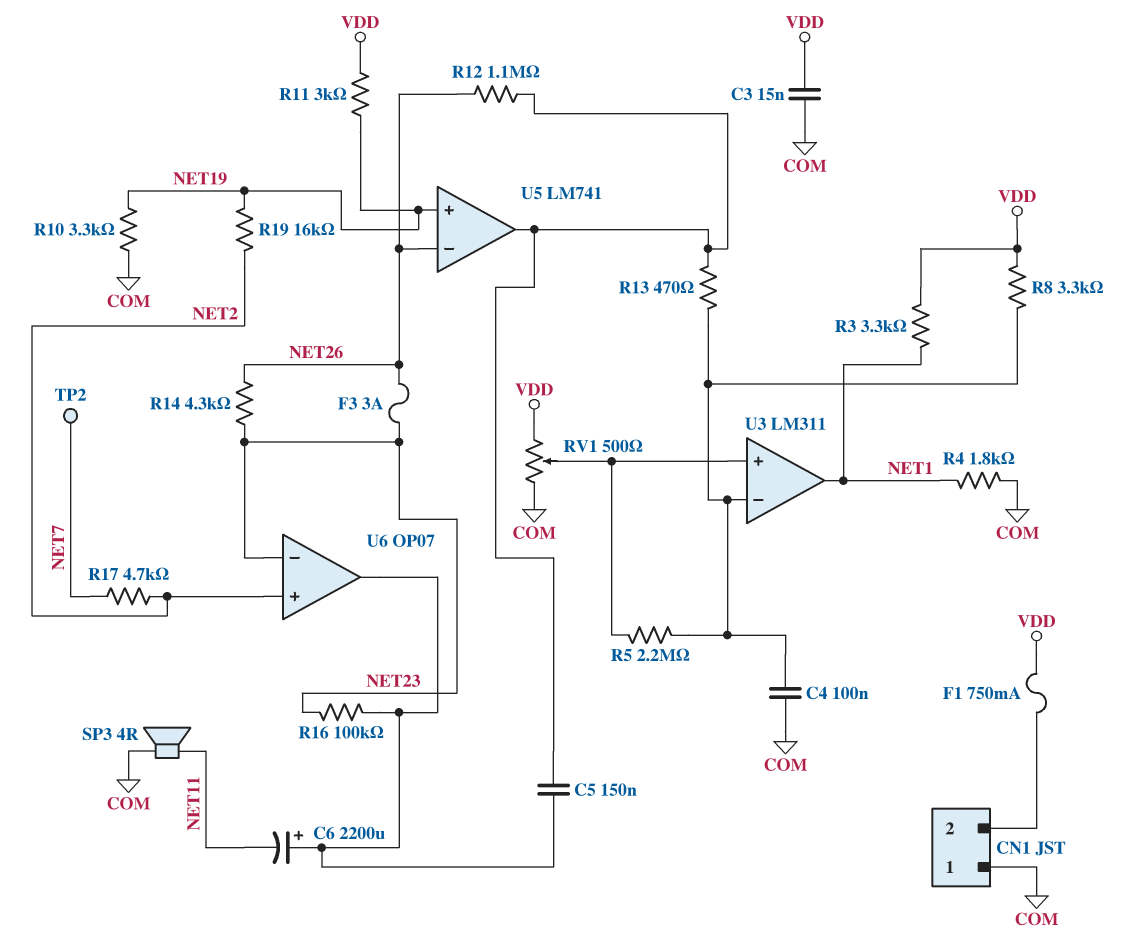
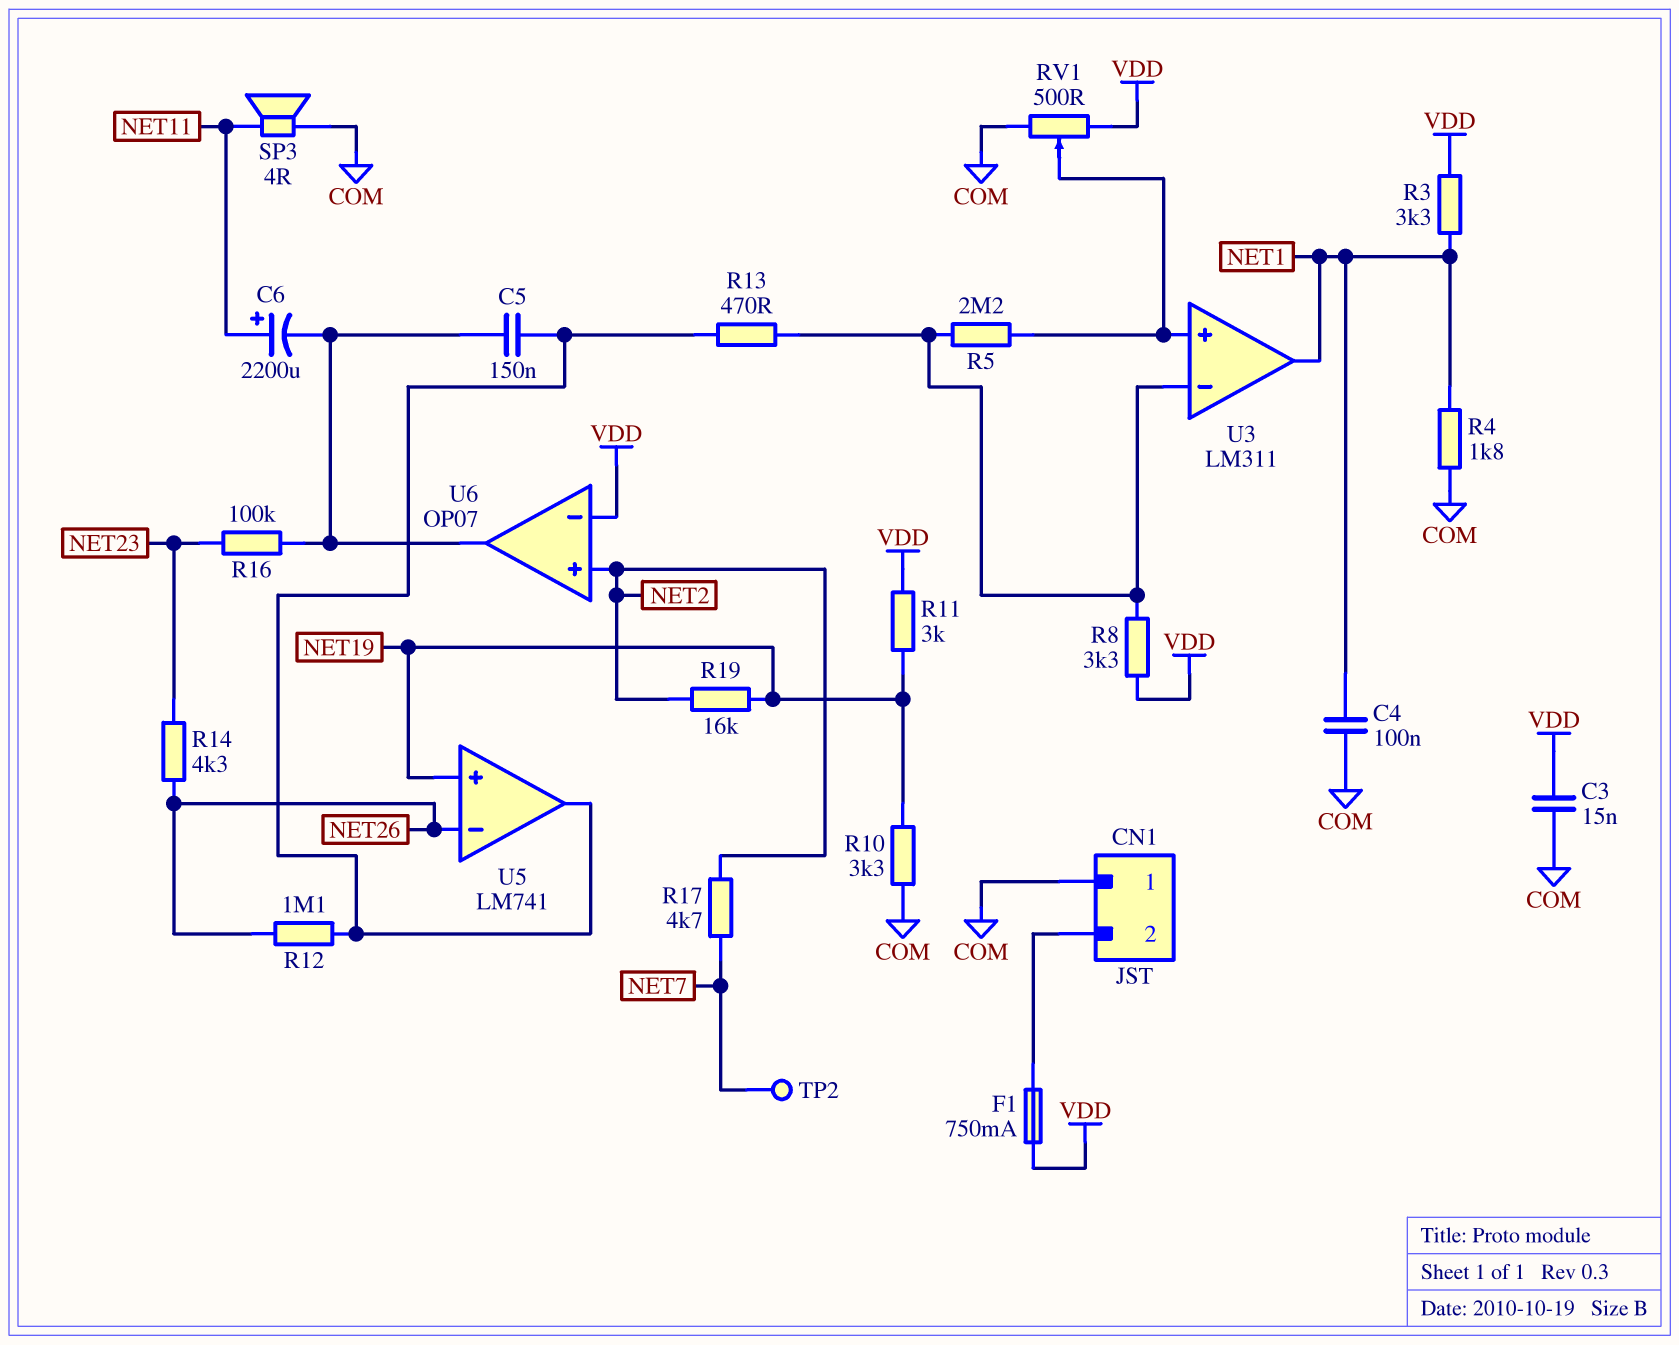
C4: 100nF (COM, U3/in-) -> 100nF (COM, NET1)
C6: 2200uF (plus U6/out, minus NET11) -> 2200uF (plus NET11, minus U6/out)
F3: 3A (NET23, NET26) -> none
U6 pin in-: NET23 -> VDD

